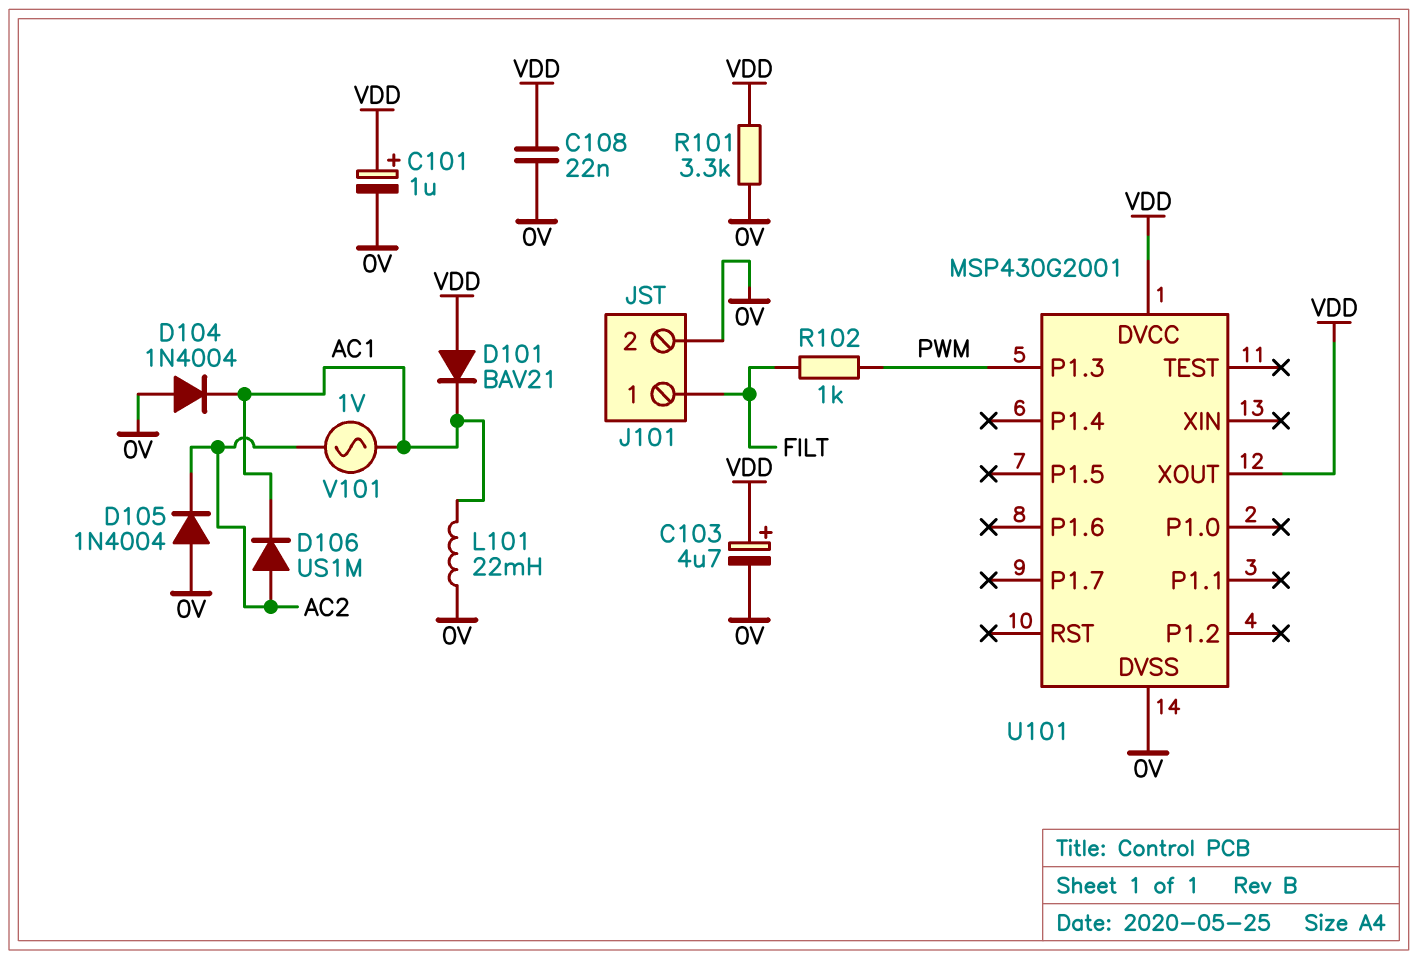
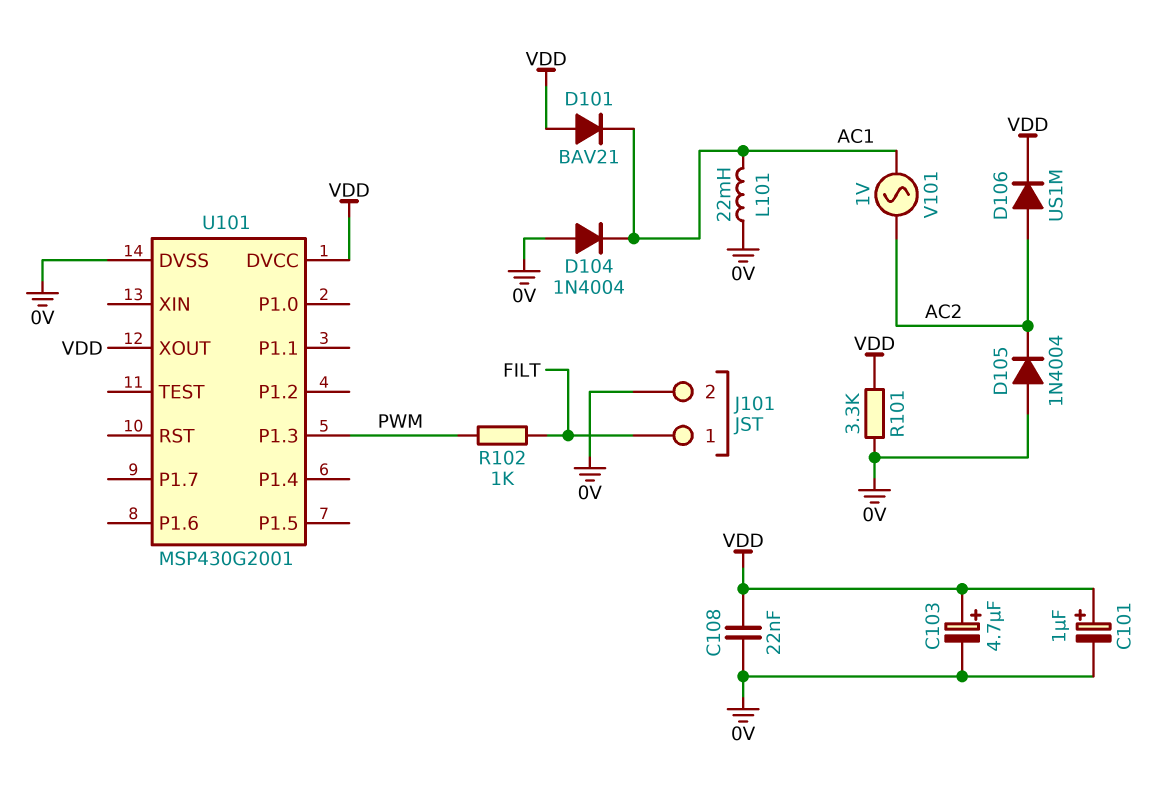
D106: diode US1M (A AC2, K AC1) -> diode US1M (A AC2, K VDD)

